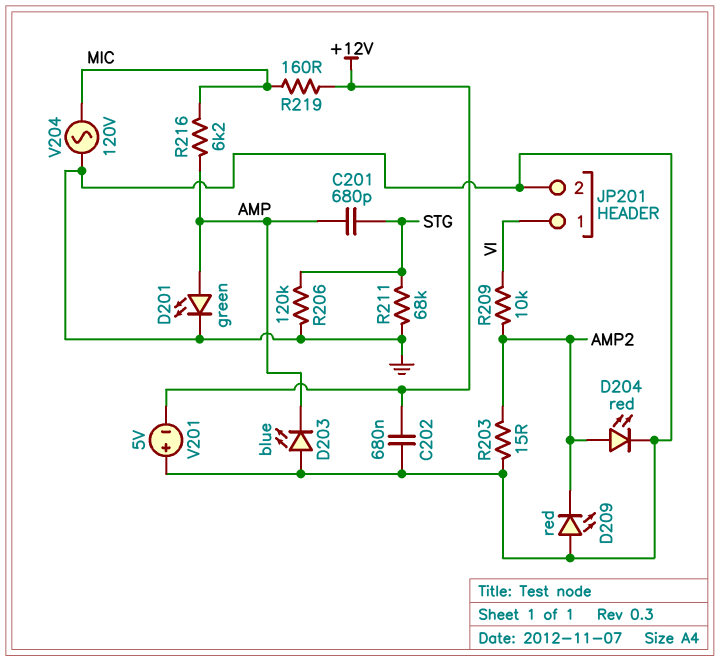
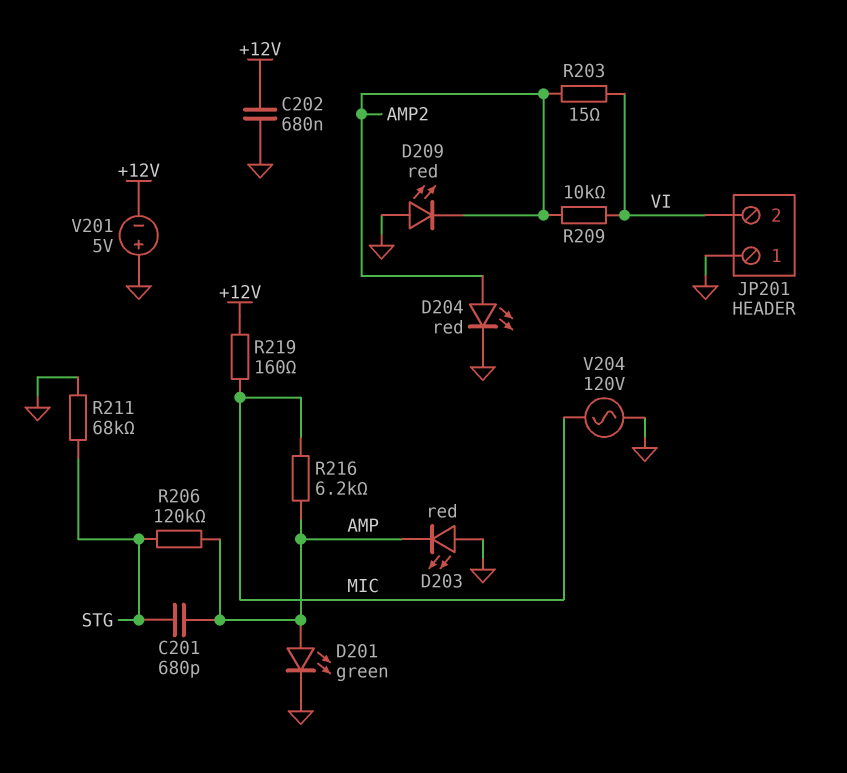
D203: LED blue (A GND, K AMP) -> LED red (A GND, K AMP)
JP201 pin 1: VI -> GND
JP201 pin 2: GND -> VI
R203: 15 (AMP2, GND) -> 15 (AMP2, VI)
R206: 120k (GND, STG) -> 120k (AMP, STG)

